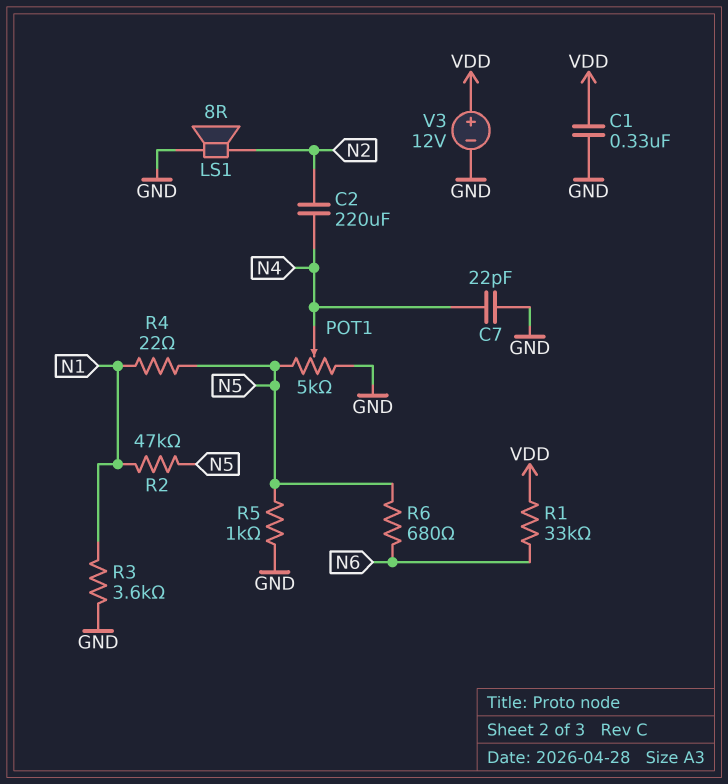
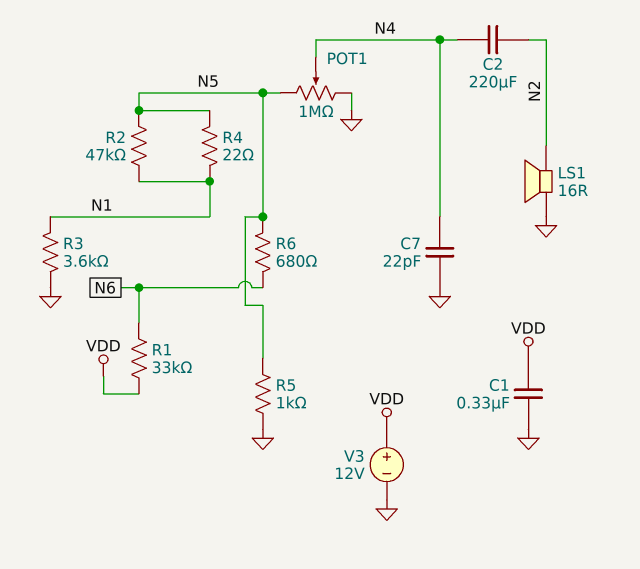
LS1: speaker 8R (GND, N2) -> speaker 16R (GND, N2)
POT1: 5k (GND, N5, wiper N4) -> 1M (GND, N5, wiper N4)

